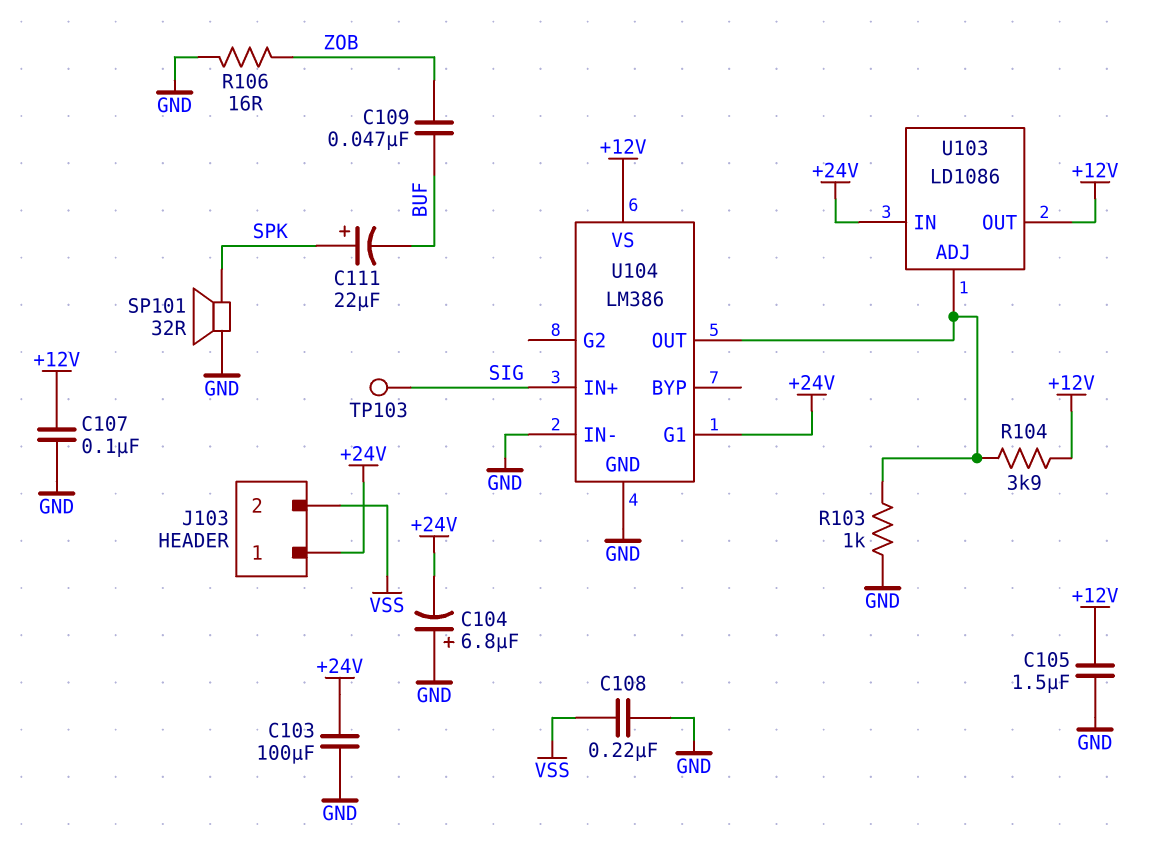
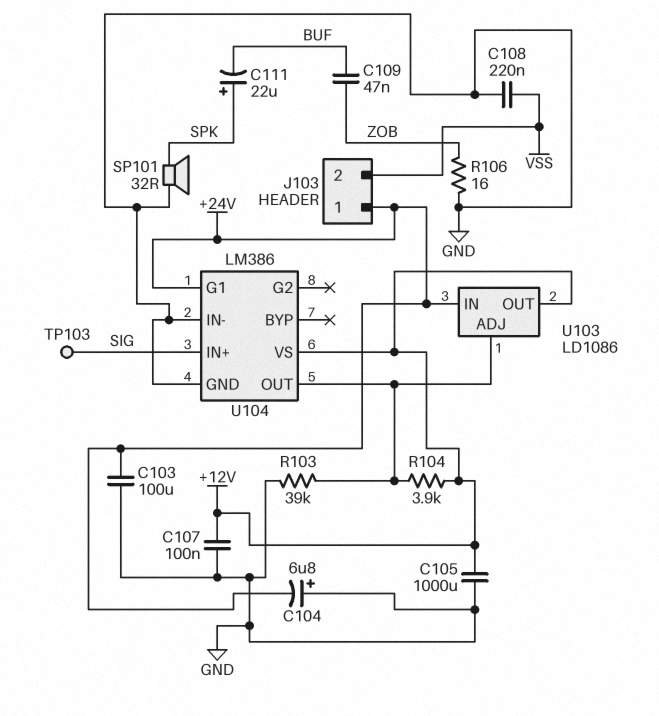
C105: 1.5uF (+12V, GND) -> 1000uF (+12V, GND)
R103: 1k (GND, U103/ADJ) -> 39k (GND, U103/ADJ)

